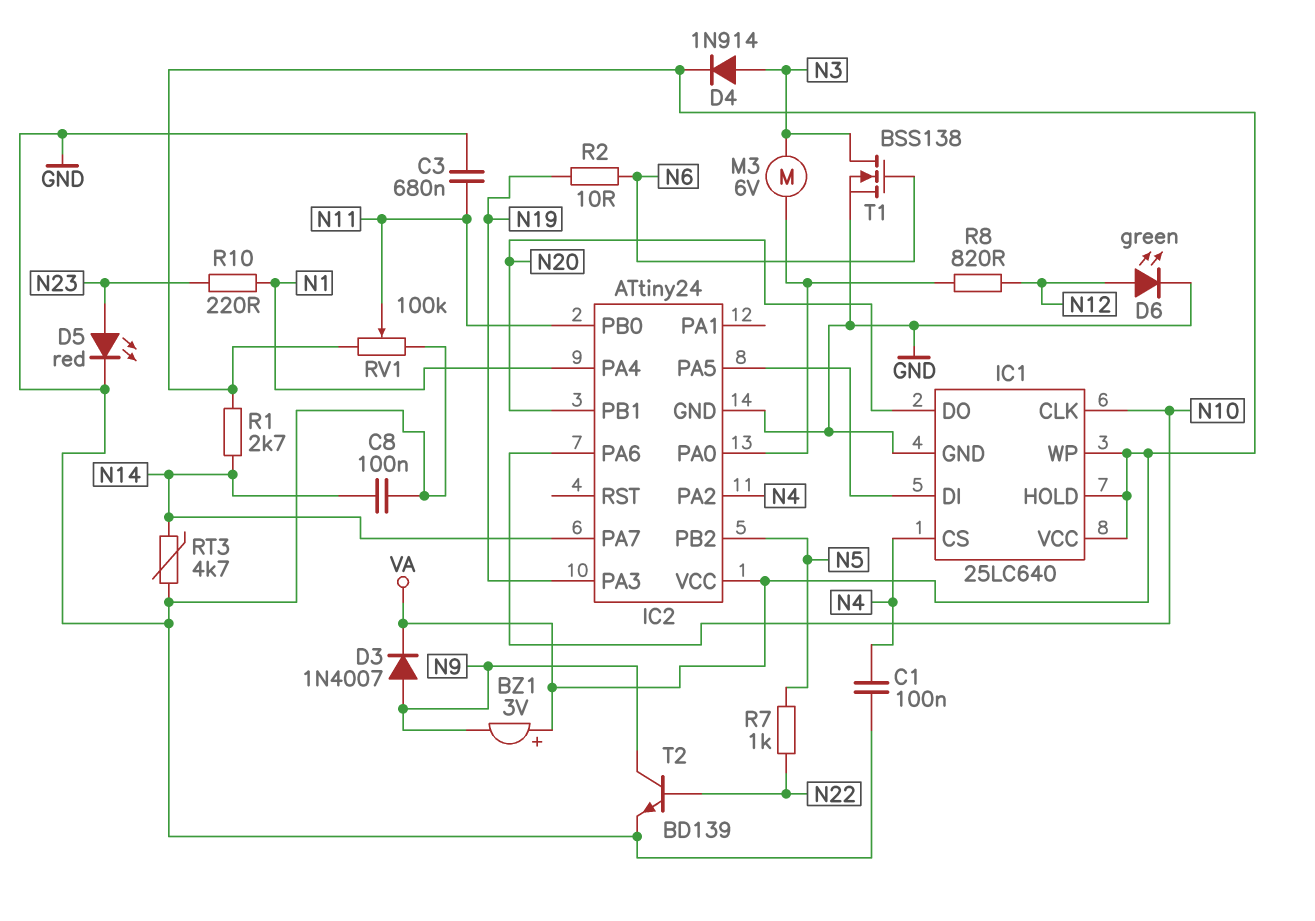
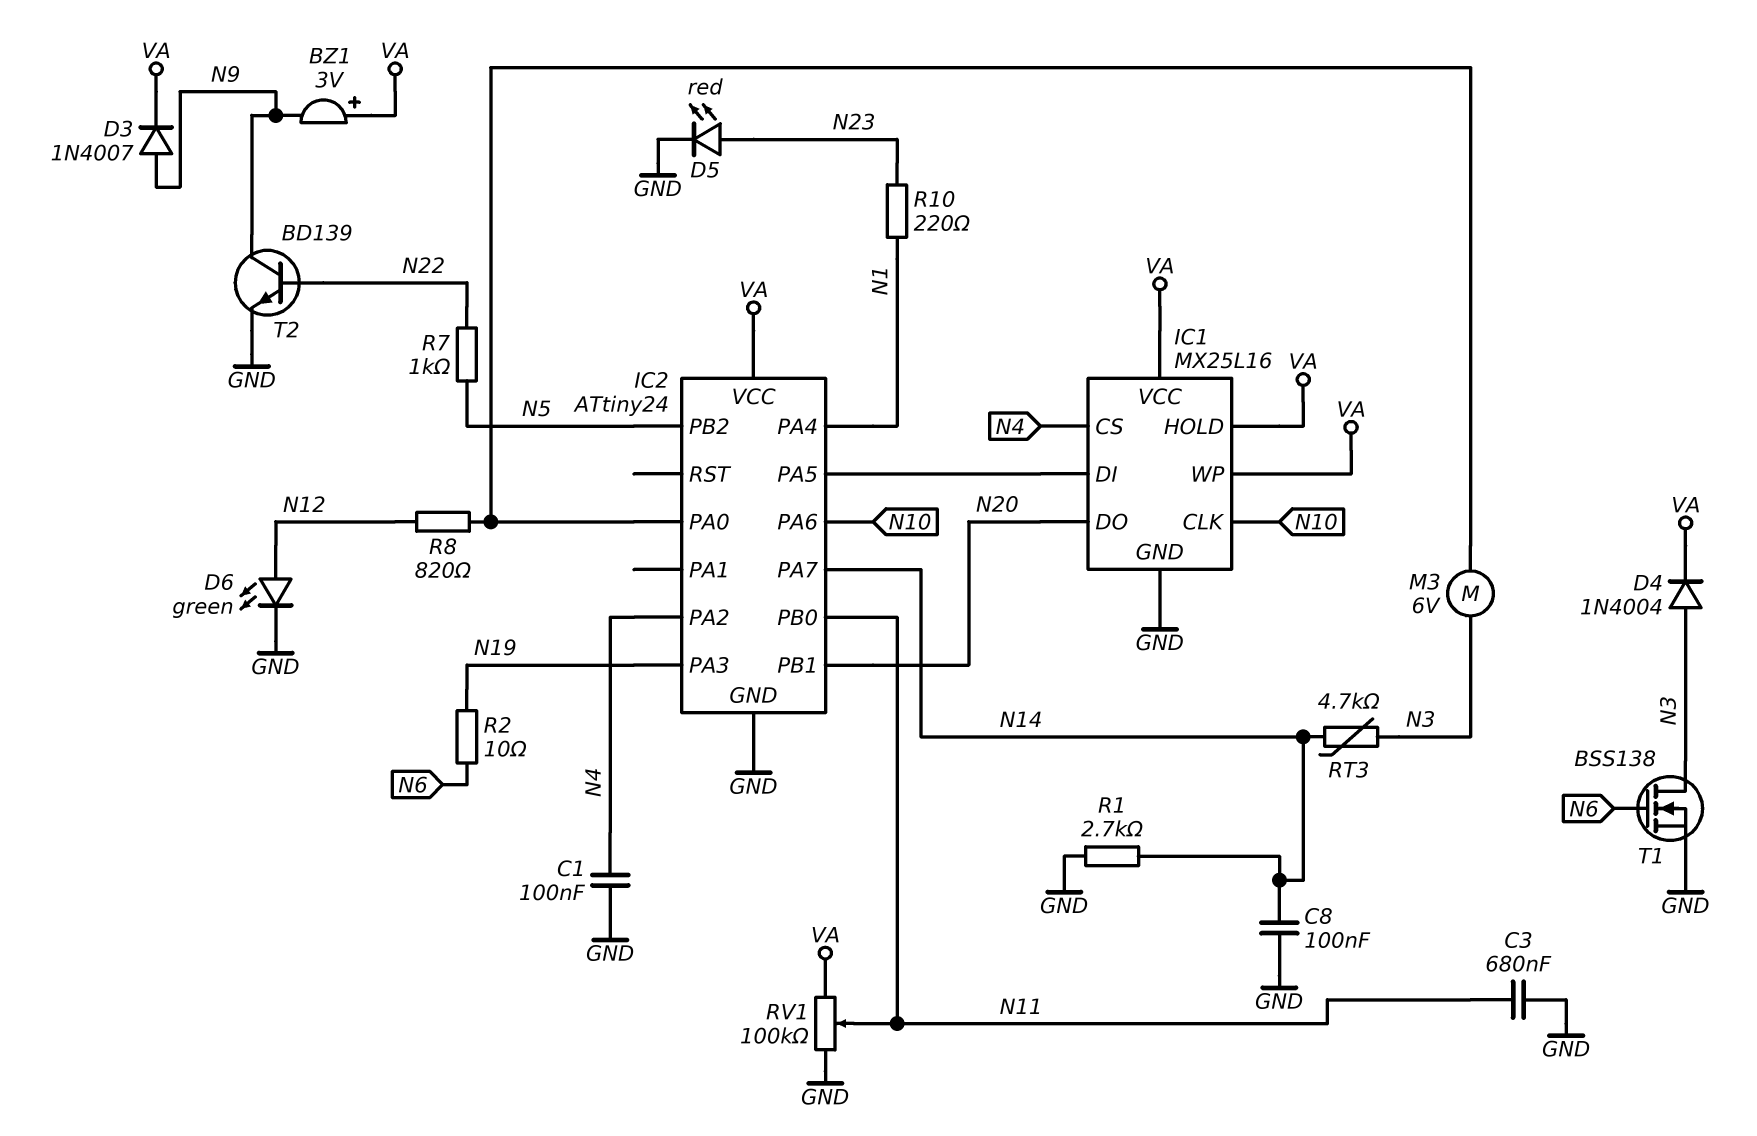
D4: diode 1N914 (A N3, K VA) -> diode 1N4004 (A N3, K VA)
IC1: 25LC640 -> MX25L16
R1: 2.7k (N14, VA) -> 2.7k (GND, N14)
RT3: 4.7k (GND, N14) -> 4.7k (N3, N14)

